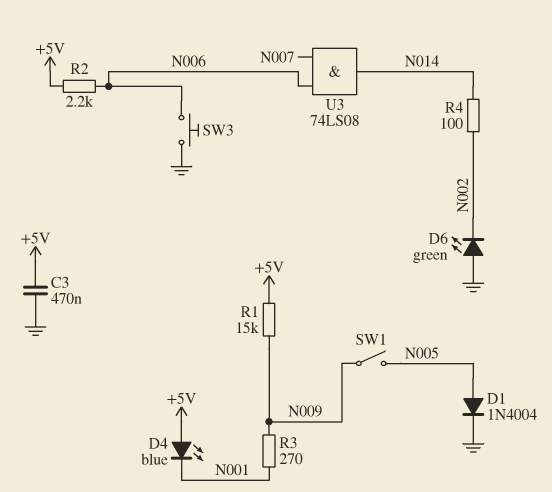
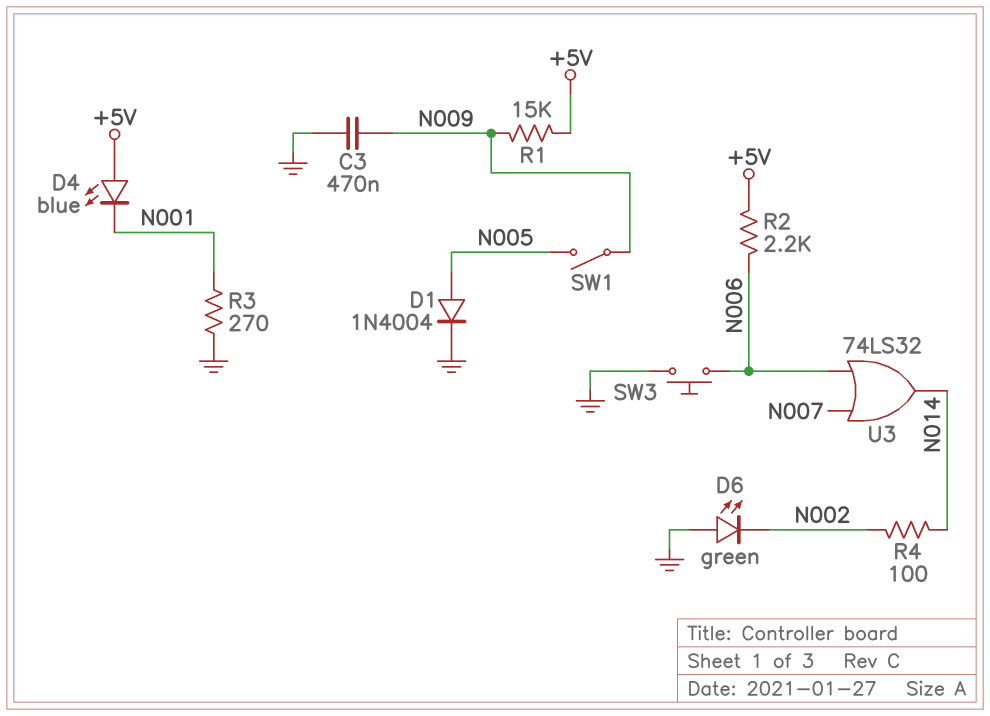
C3: 470nF (+5V, GND) -> 470nF (GND, N009)
R3: 270 (N001, N009) -> 270 (GND, N001)
U3: AND 74LS08 (in N006, in N007, out N014) -> OR 74LS32 (in N006, in N007, out N014)

